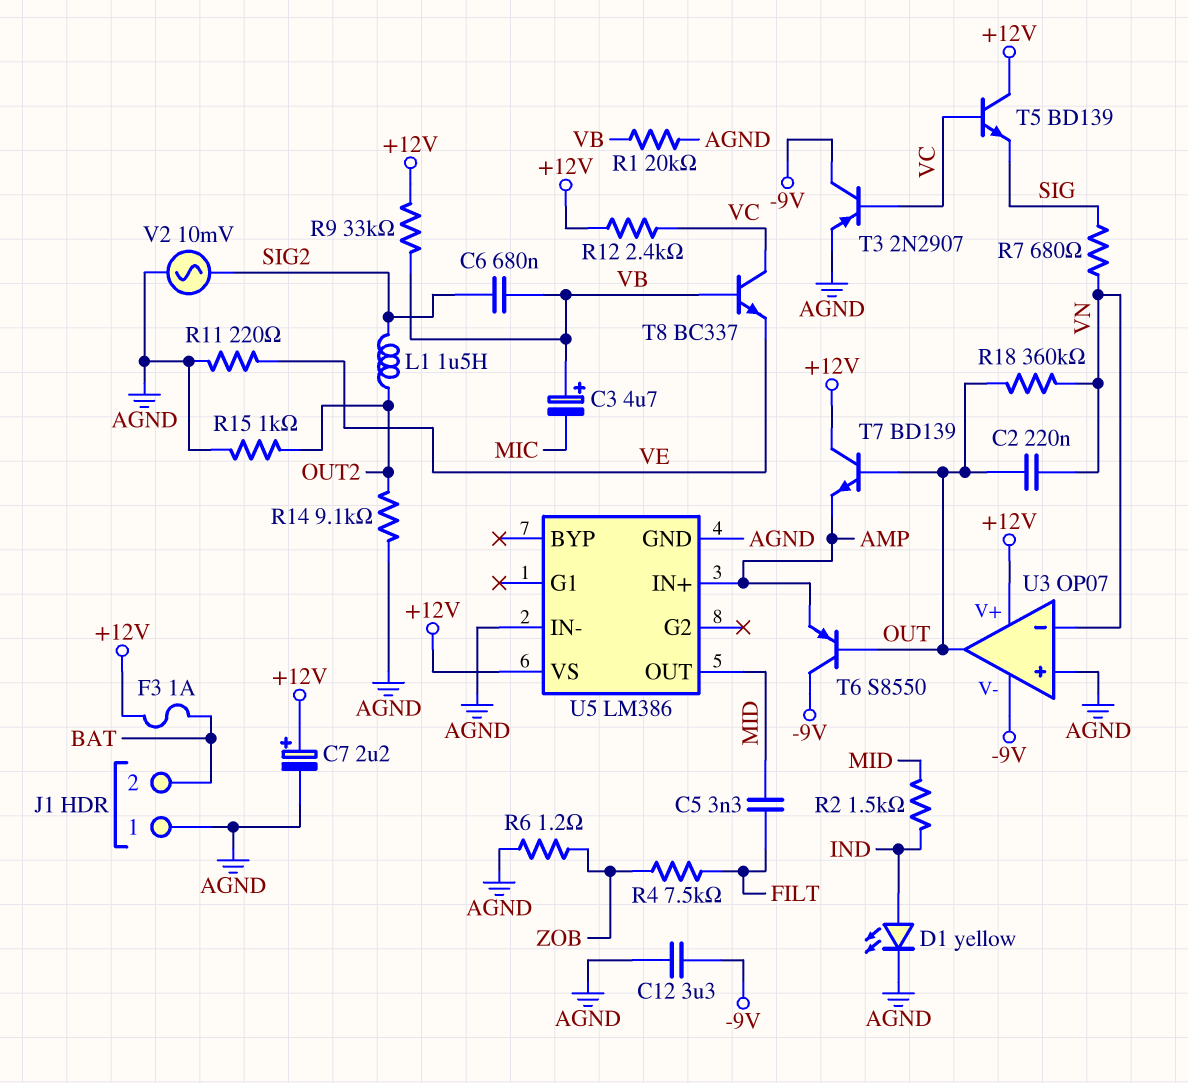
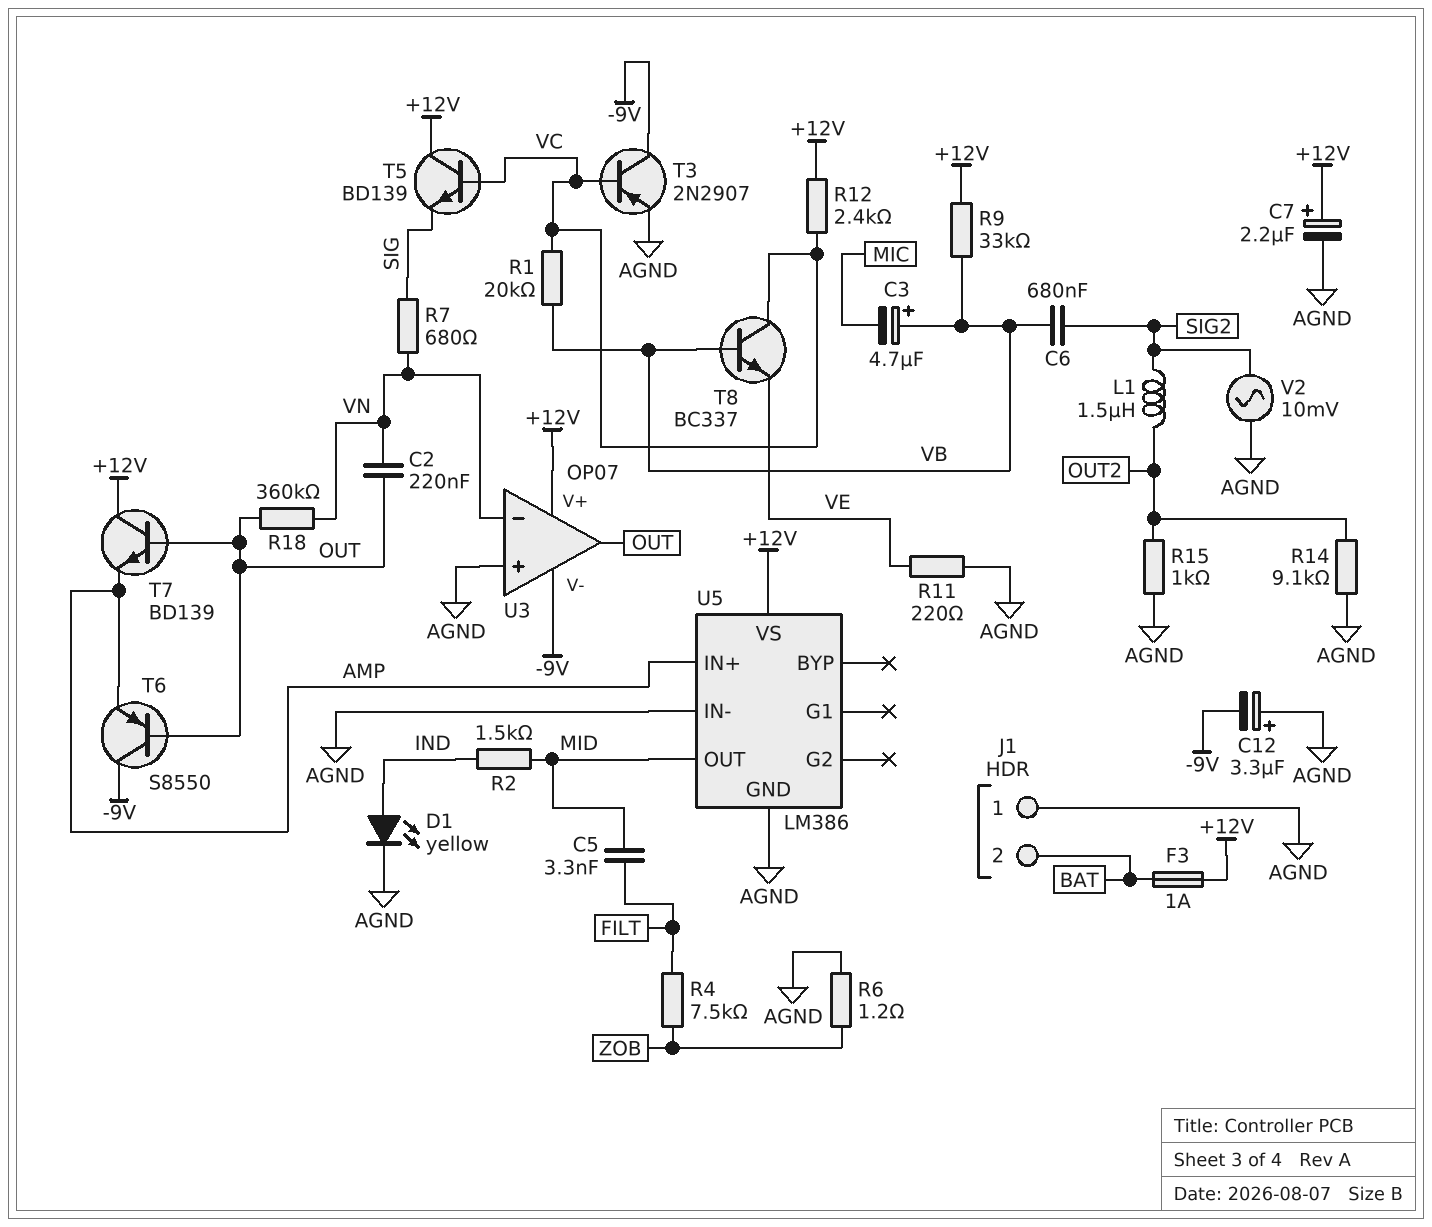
C12: 3.3uF (-9V, AGND) -> 3.3uF (plus AGND, minus -9V)
R1: 20k (AGND, VB) -> 20k (VB, VC)

